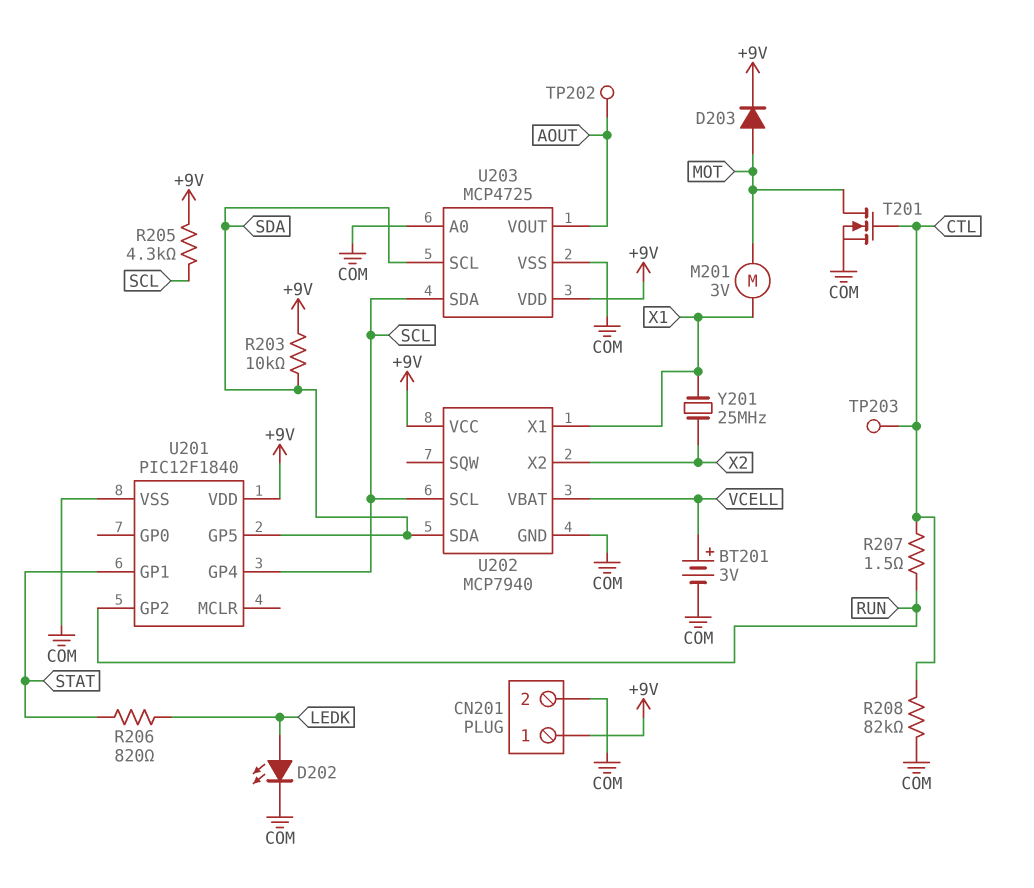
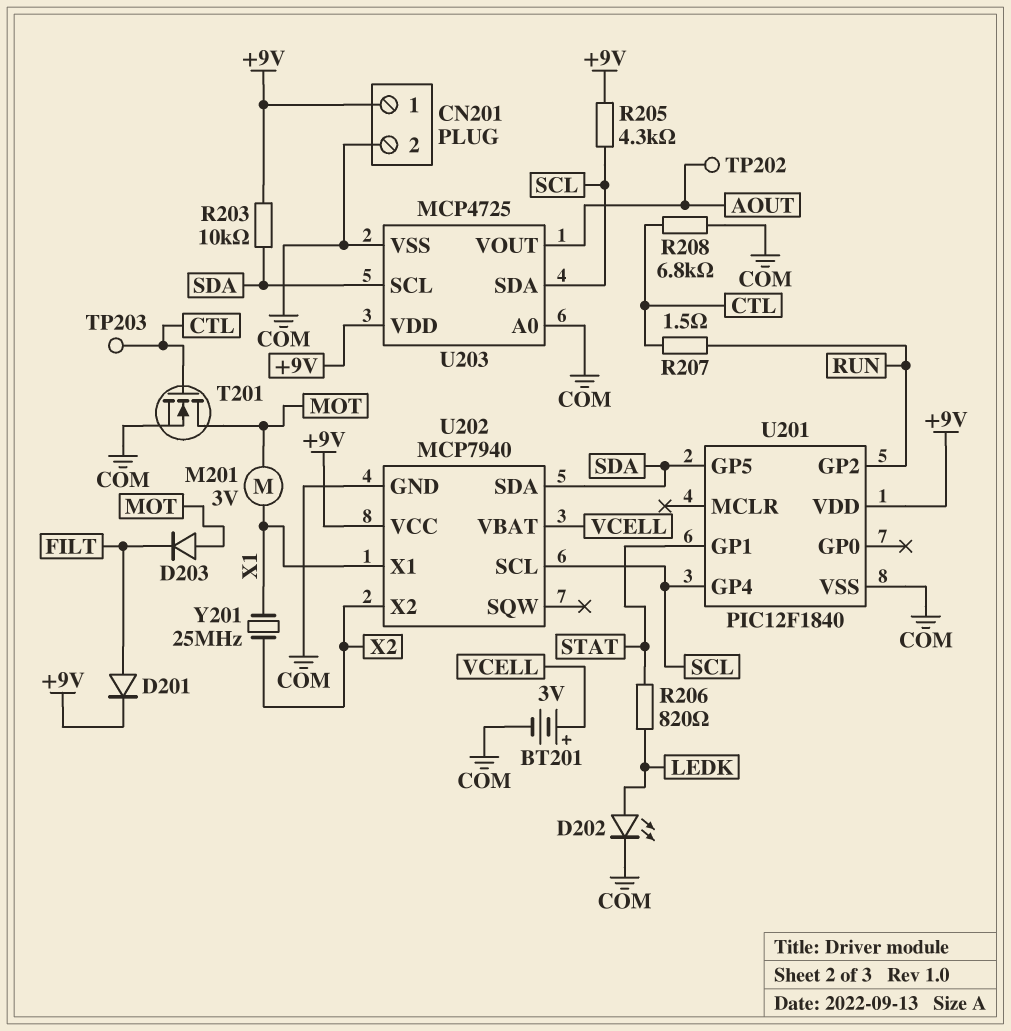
D201: none -> diode (A FILT, K +9V)
D203: diode (A MOT, K +9V) -> diode (A MOT, K FILT)
R208: 82k (COM, CTL) -> 6.8k (COM, CTL)

